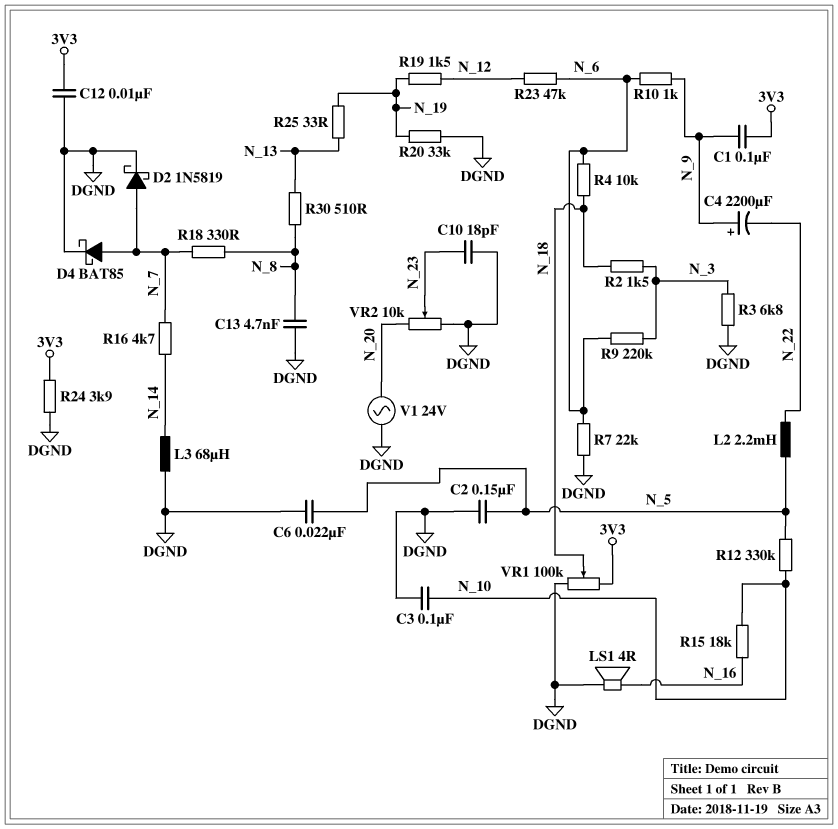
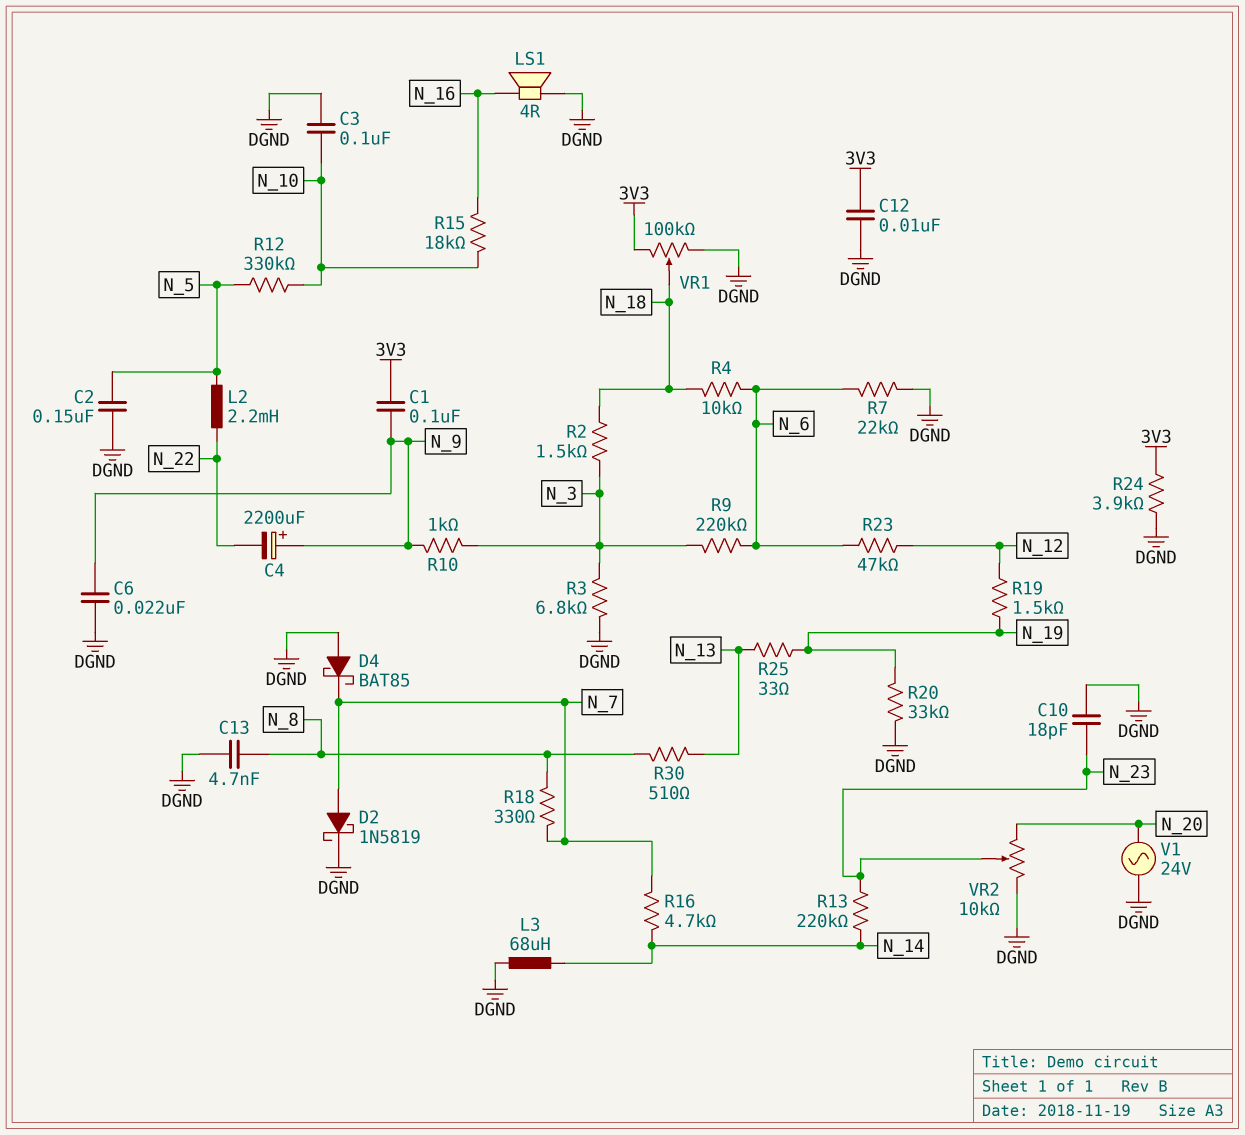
C6: 22nF (DGND, N_5) -> 22nF (DGND, N_9)
D4: schottky BAT85 (A N_7, K DGND) -> schottky BAT85 (A DGND, K N_7)
R10: 1k (N_6, N_9) -> 1k (N_3, N_9)
R13: none -> 220k (N_14, N_23)

